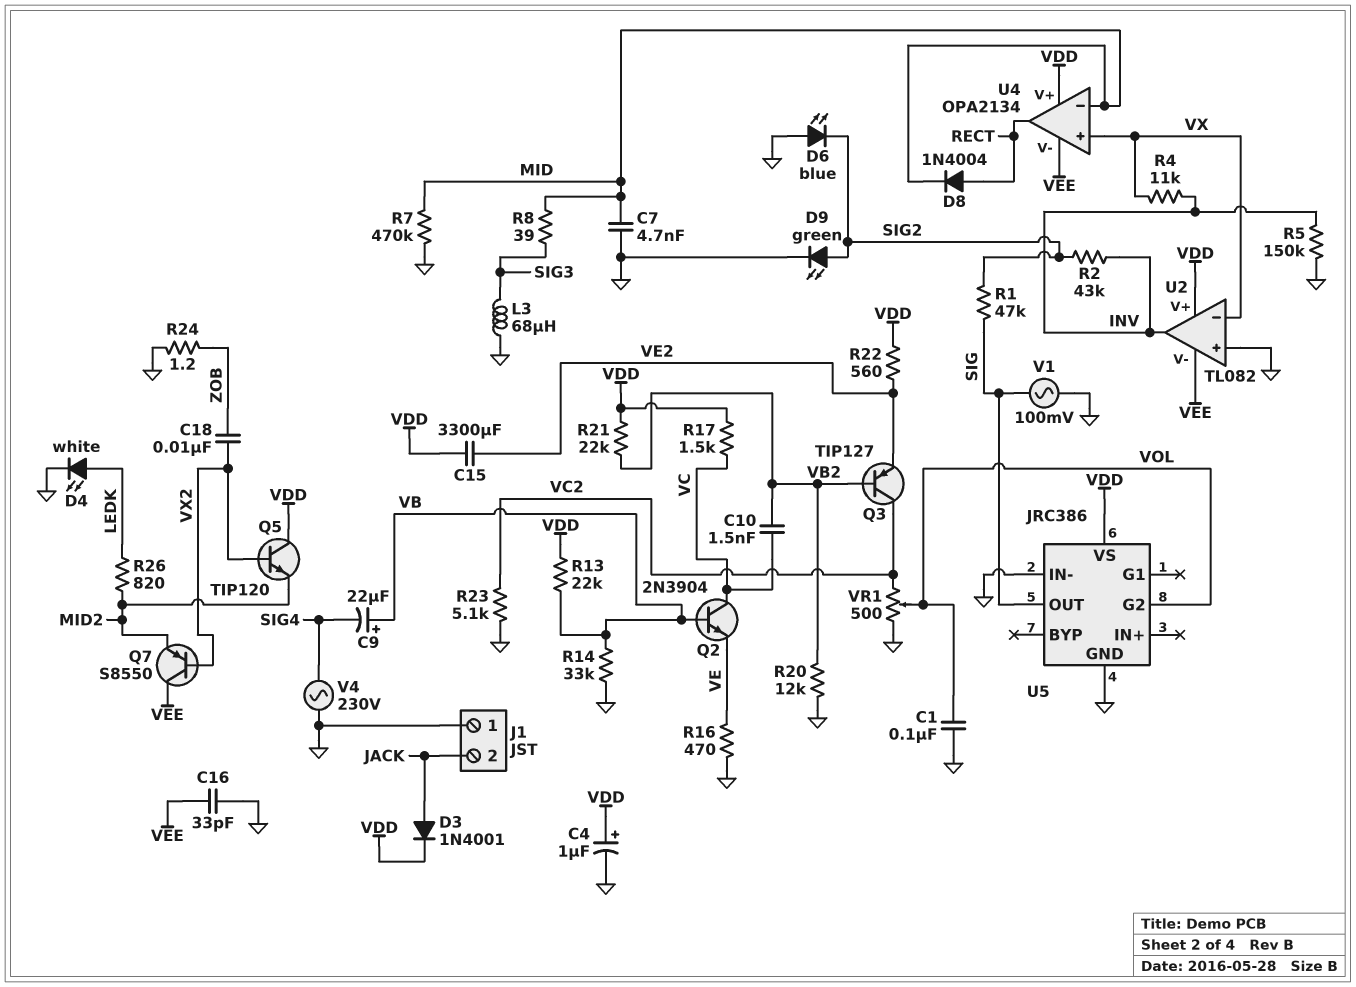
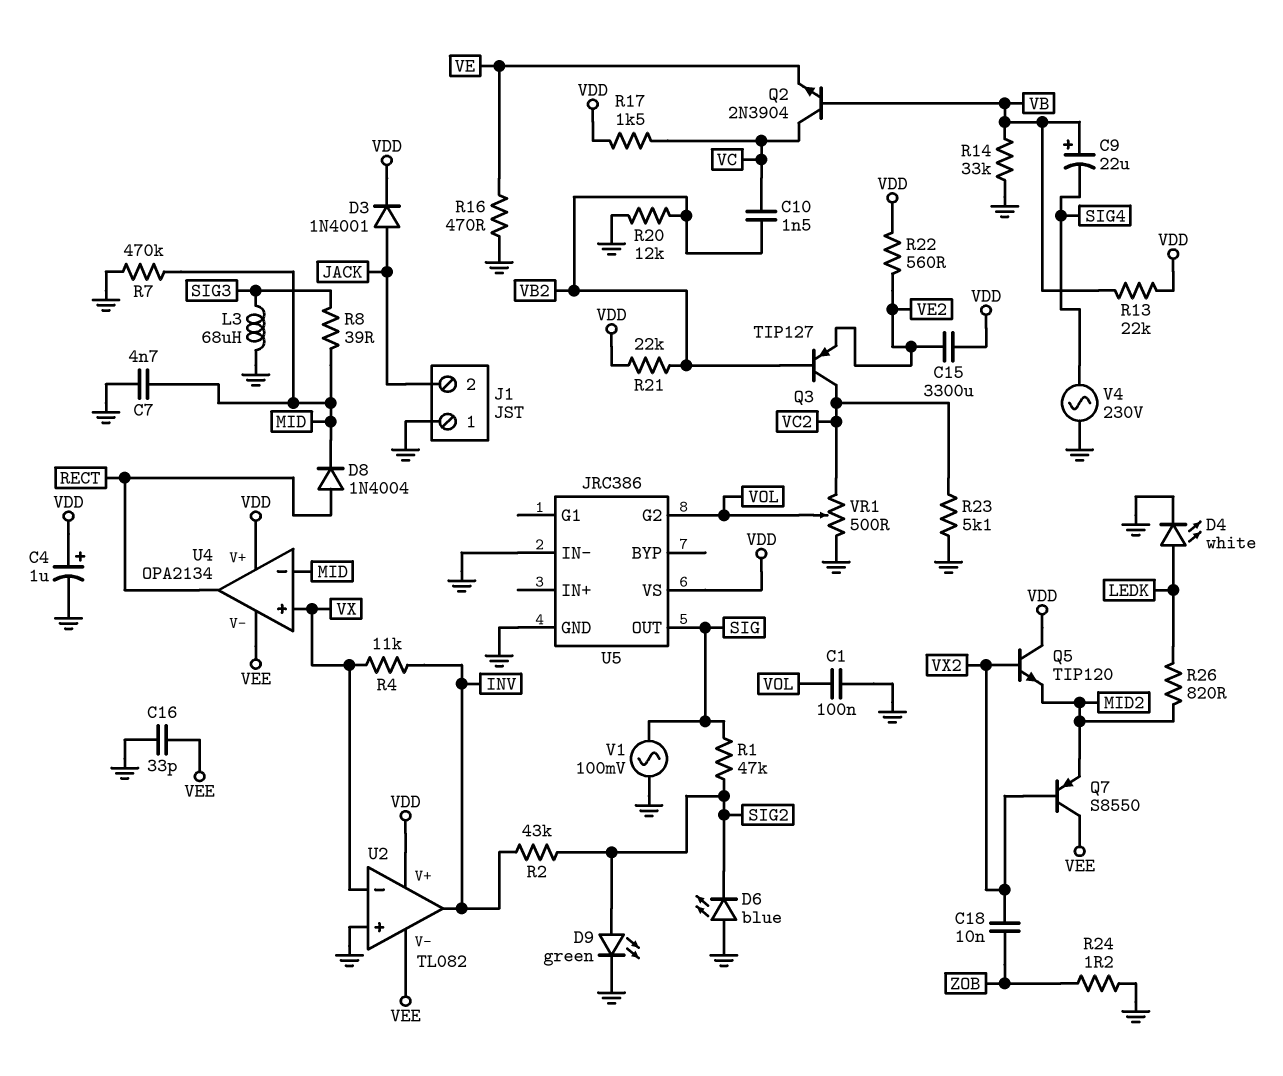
R5: 150k (GND, INV) -> none

